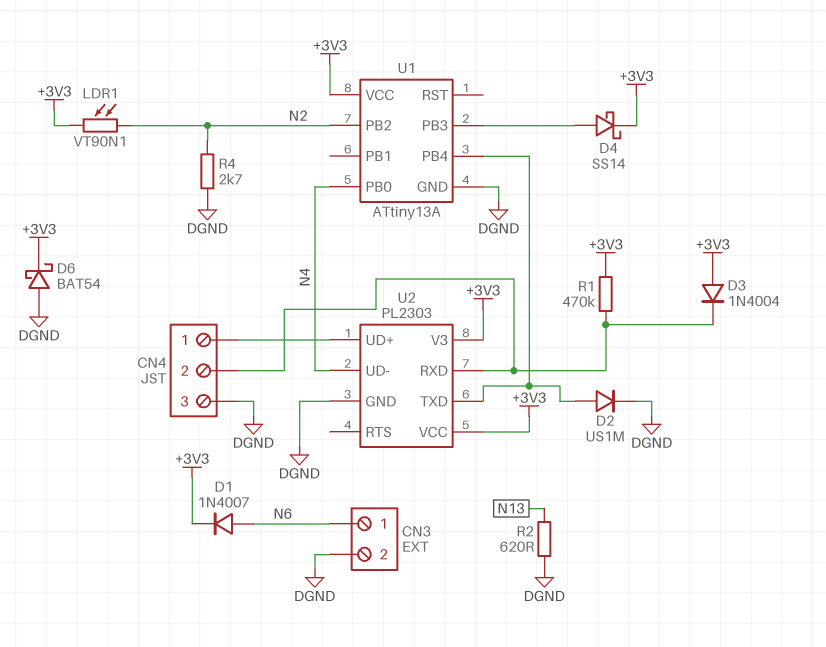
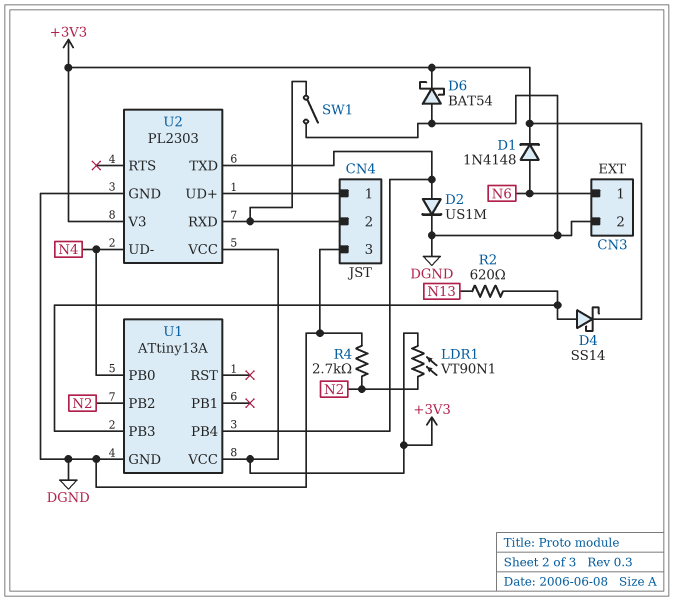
D1: diode 1N4007 (A N6, K +3V3) -> diode 1N4148 (A N6, K +3V3)
D3: diode 1N4004 (A +3V3, K CN4/2) -> none
R1: 470k (+3V3, CN4/2) -> none
R2: 620 (DGND, N13) -> 620 (N13, U1/PB3)
SW1: none -> switch (CN4/2, DGND)

